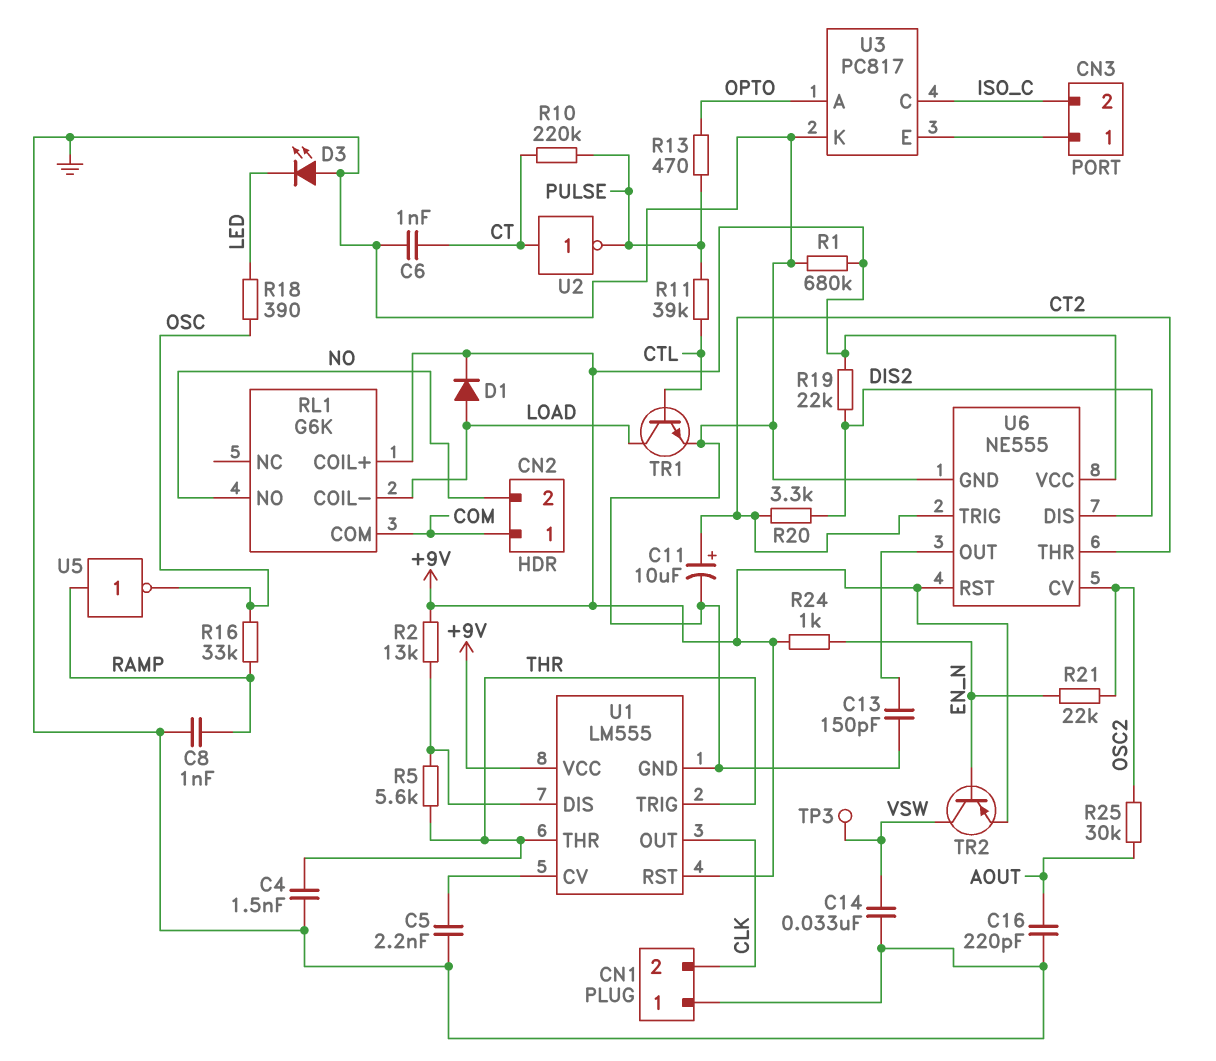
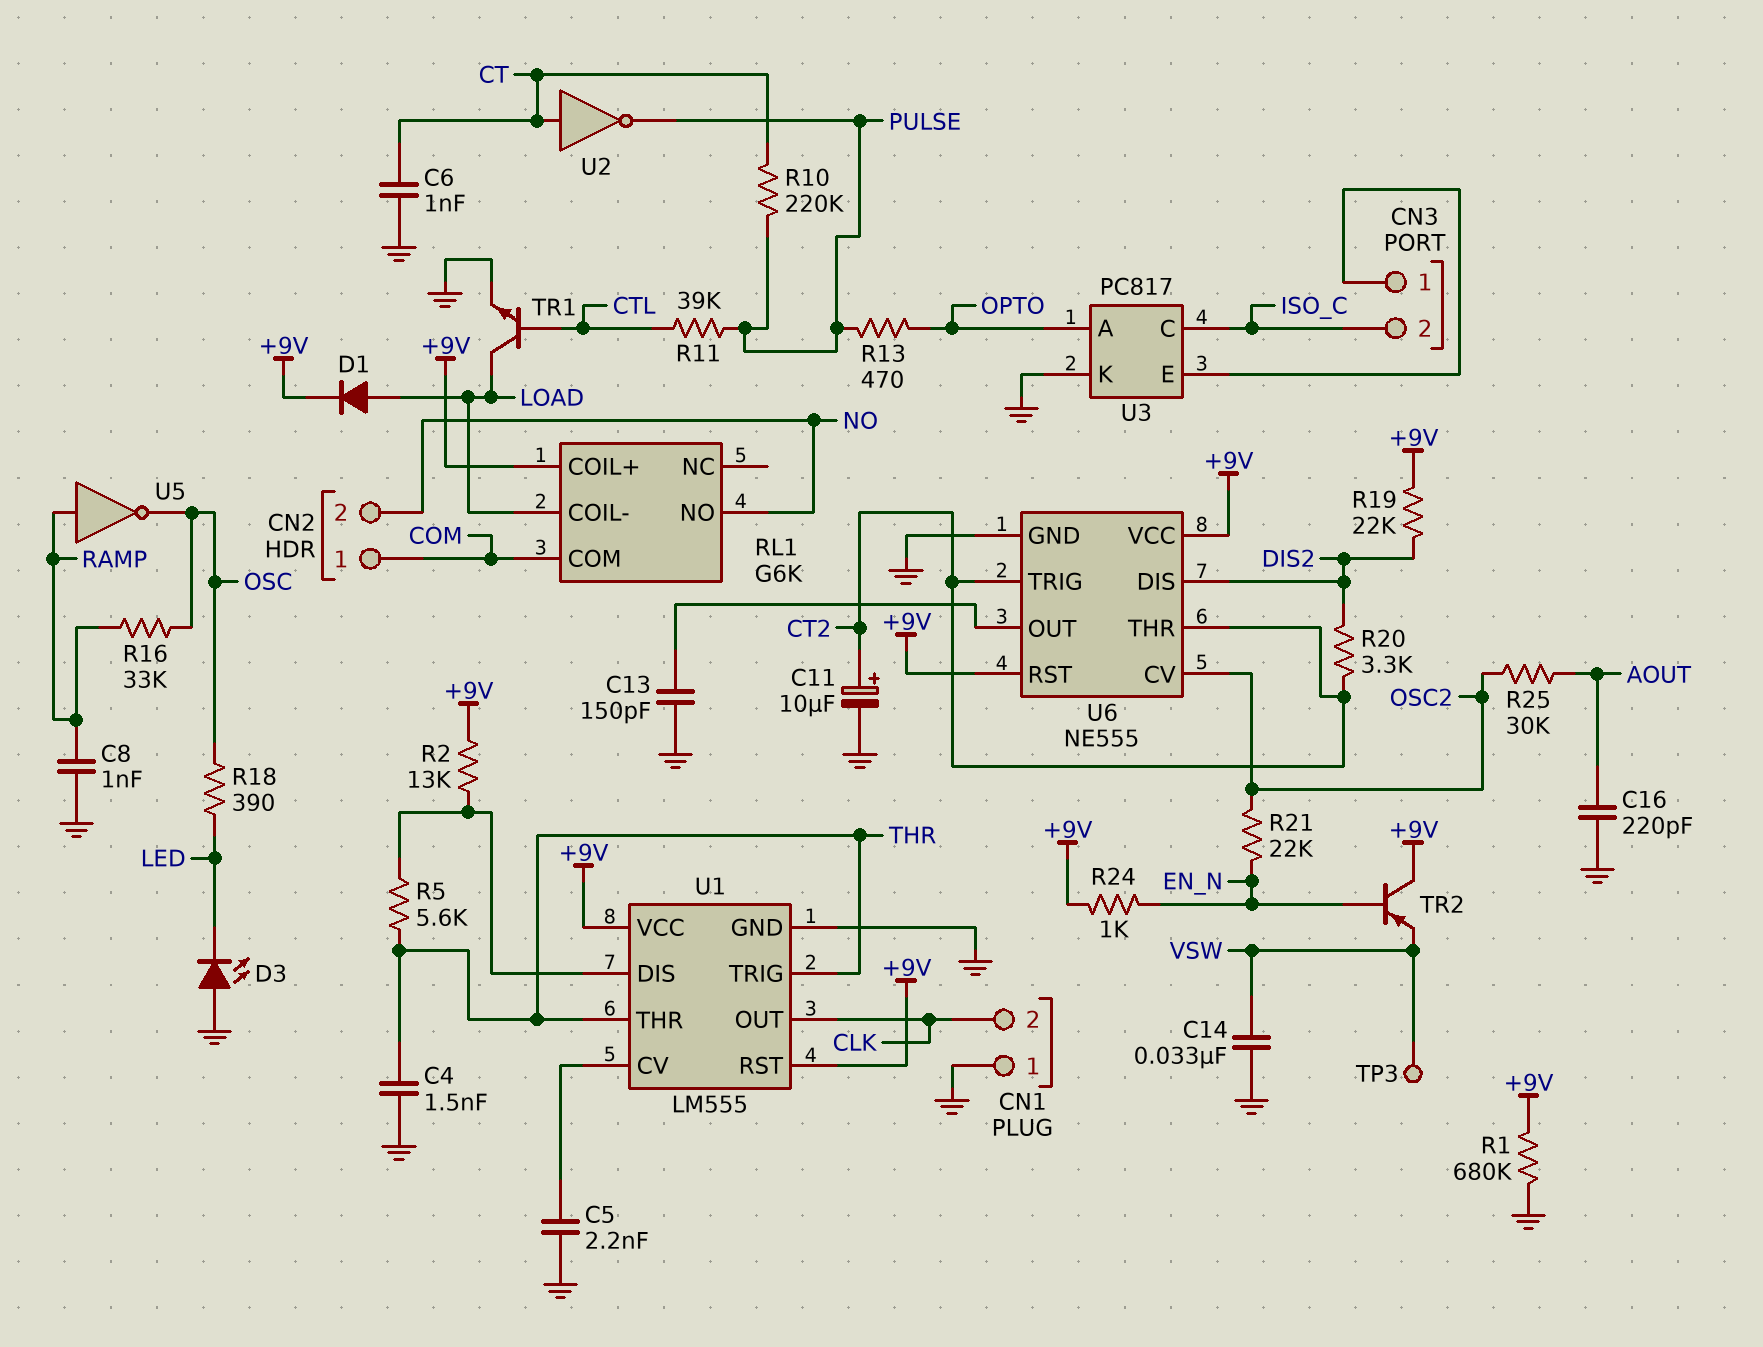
TR2: PNP (B EN_N, C VSW, E +9V) -> PNP (B EN_N, C +9V, E VSW)

